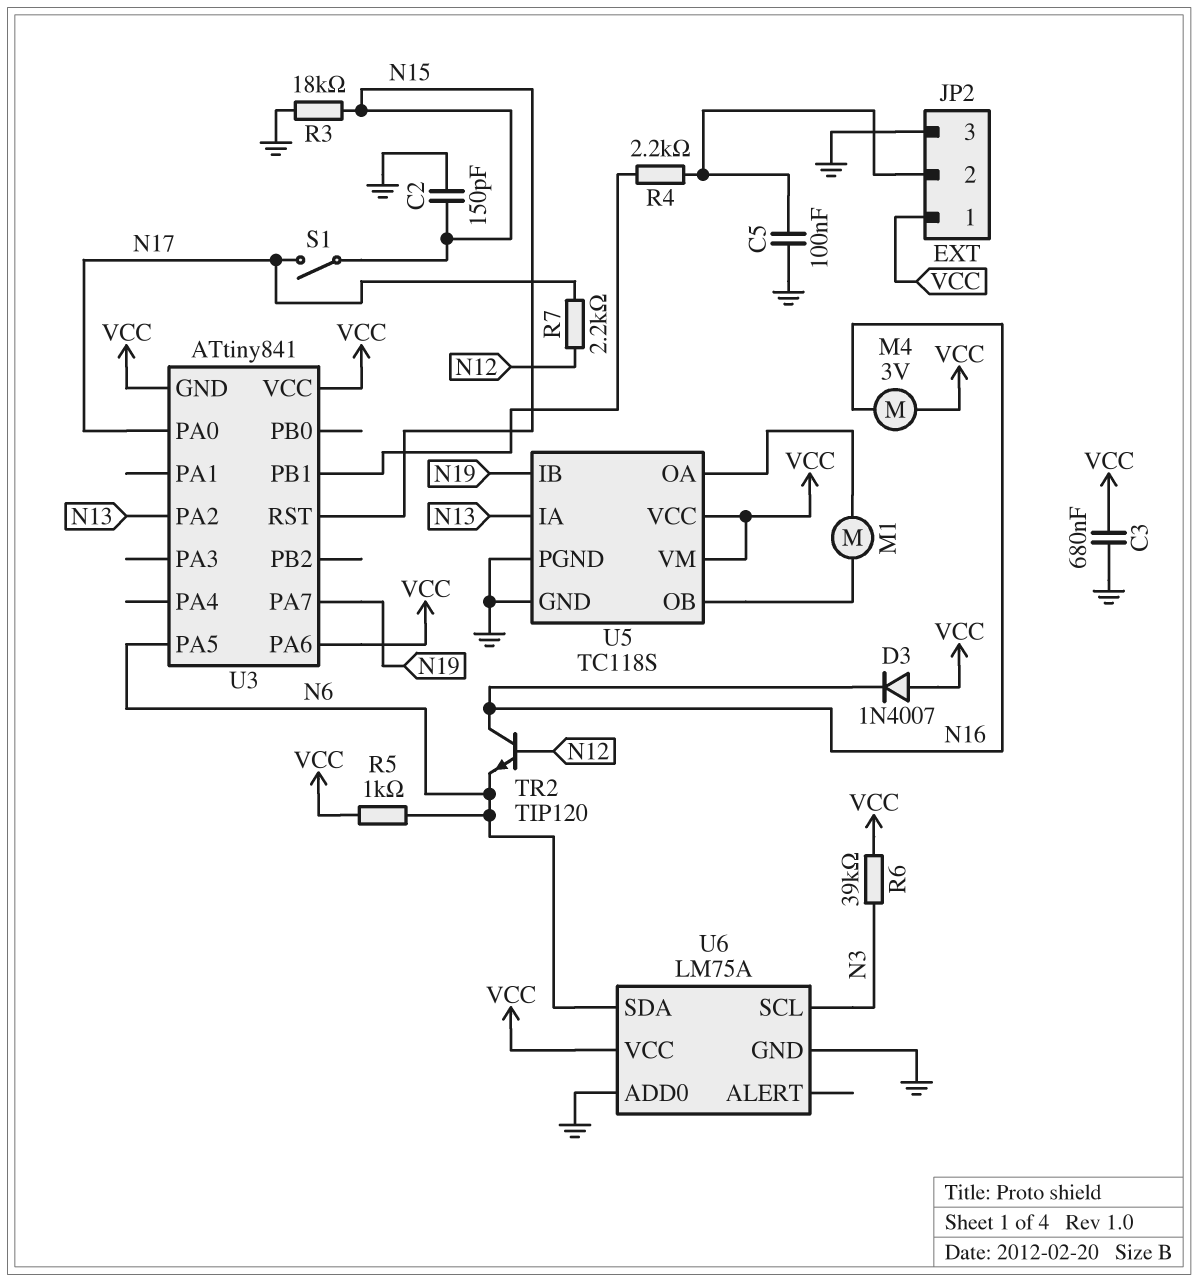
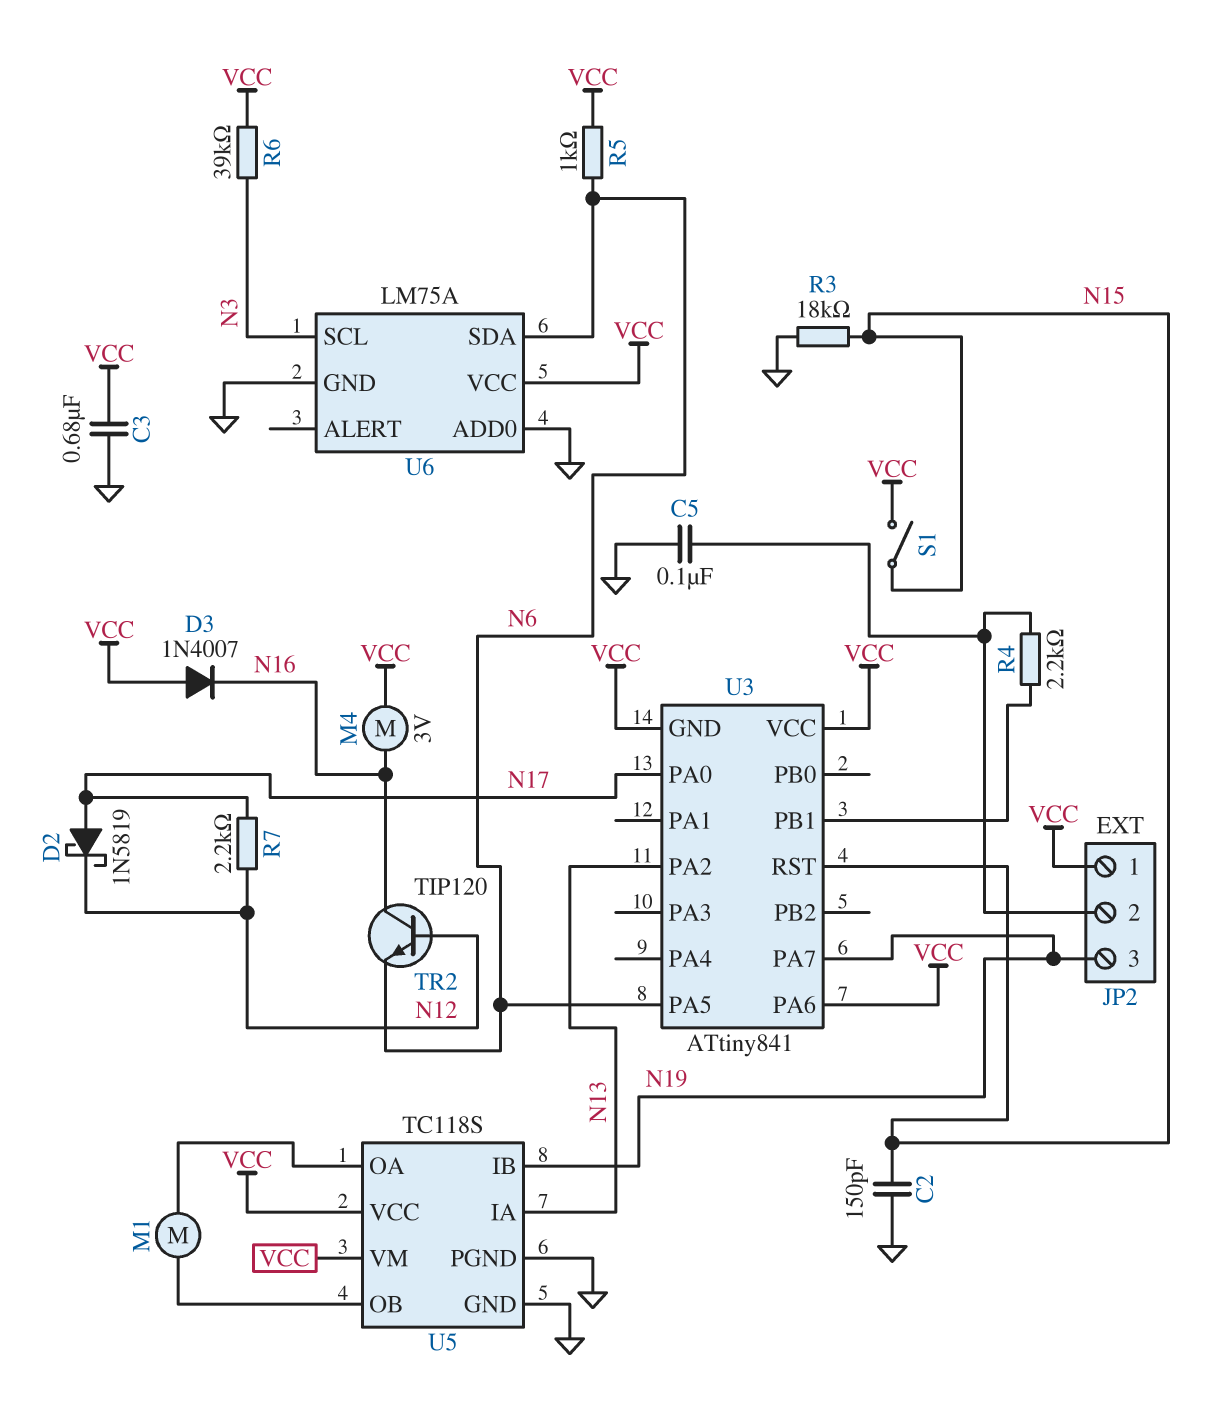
D2: none -> schottky 1N5819 (A N17, K N12)
JP2 pin 3: GND -> N19
S1: switch (N15, N17) -> switch (N15, VCC)

